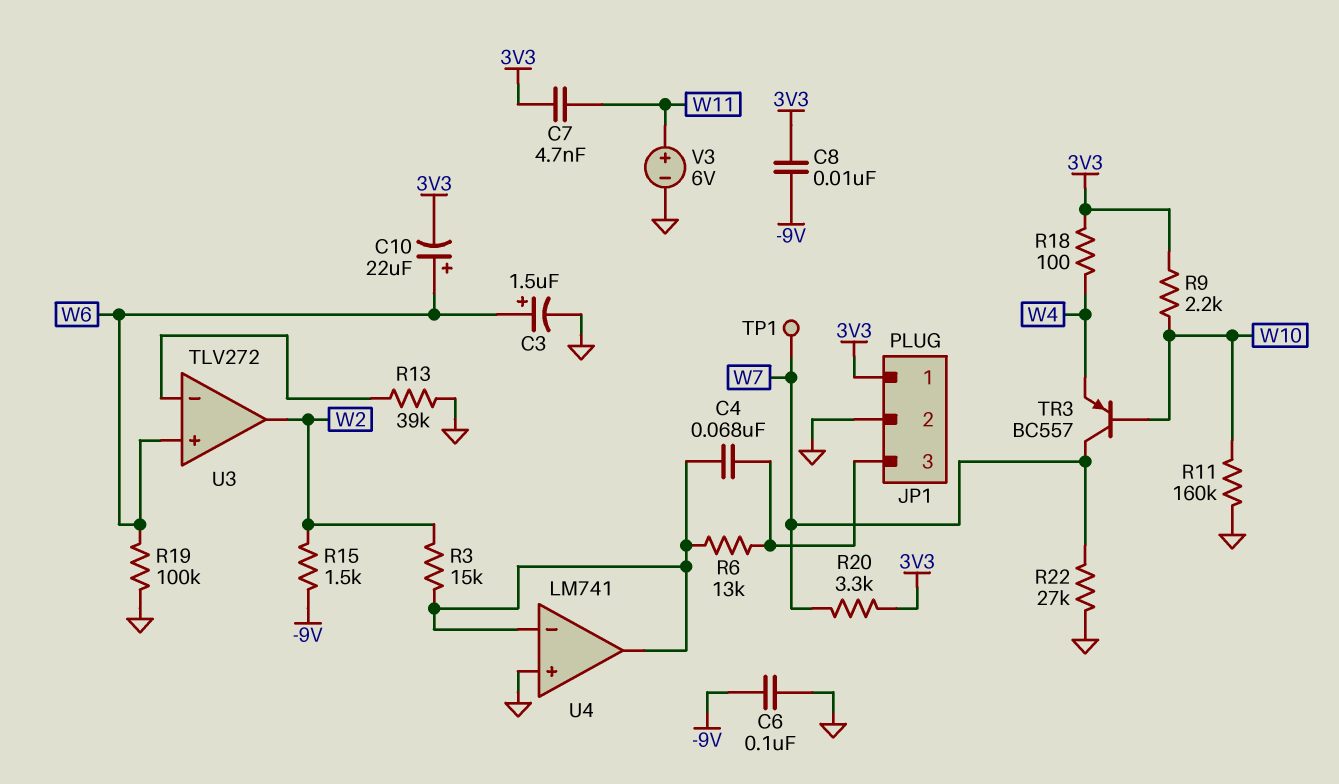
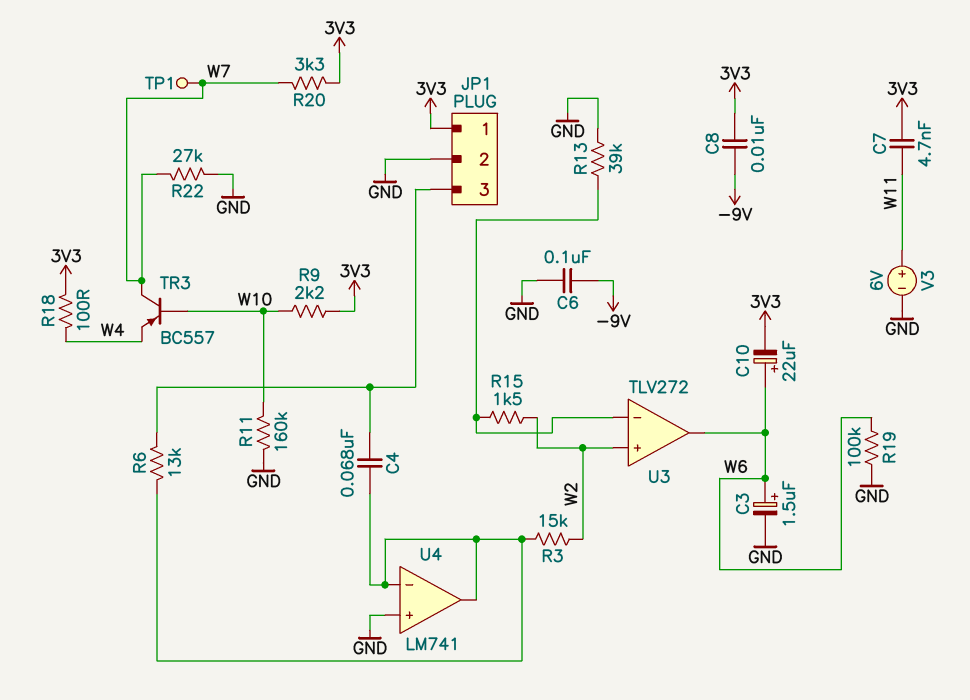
R15: 1.5k (-9V, W2) -> 1.5k (U3/in-, W2)
U3 pin in+: W6 -> W2
U3 pin out: W2 -> W6

